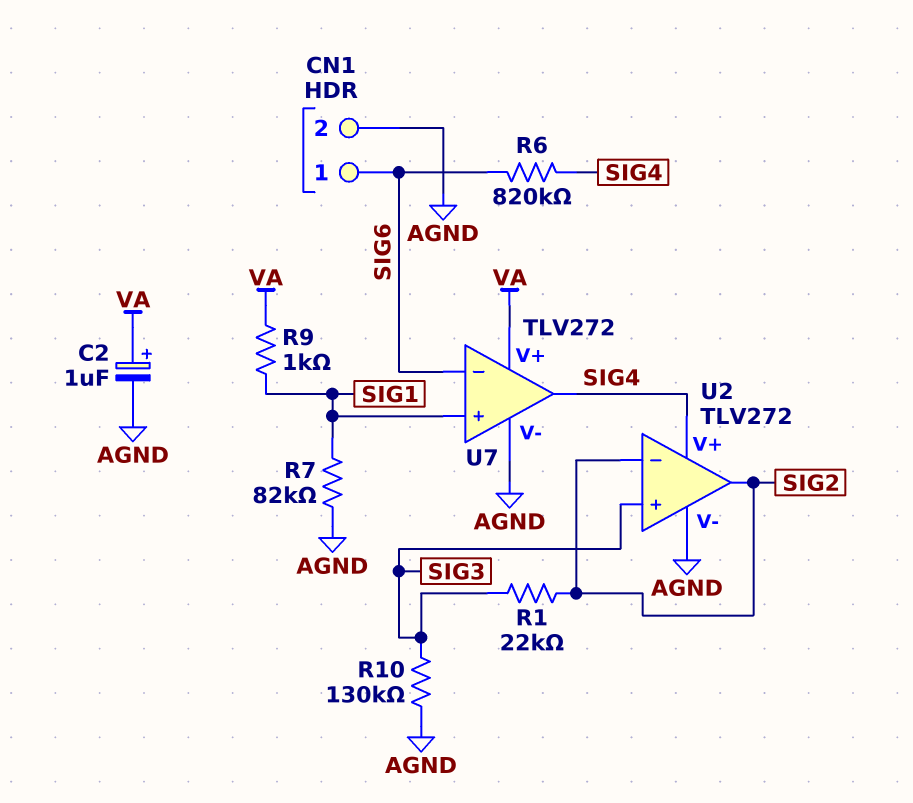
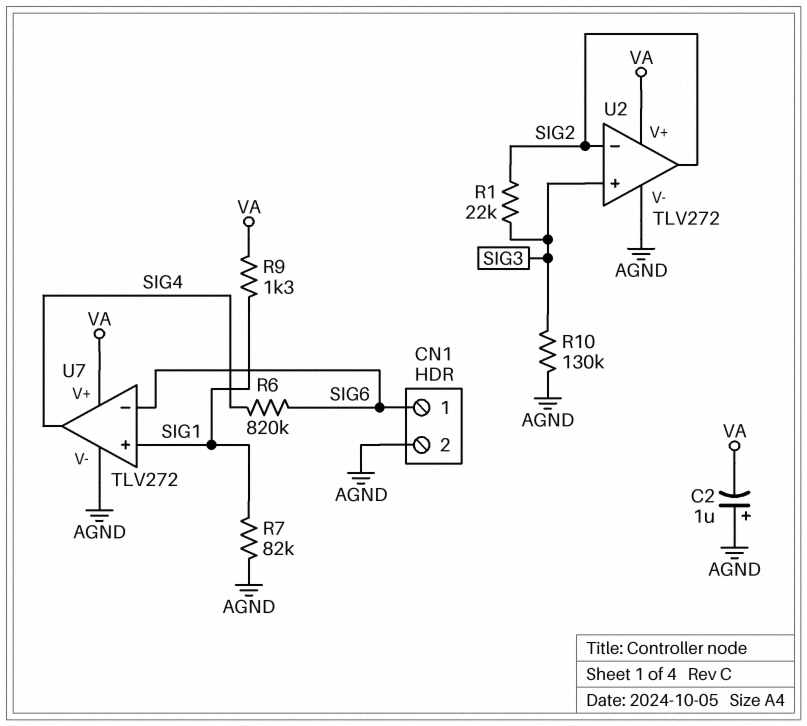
C2: 1uF (plus VA, minus AGND) -> 1uF (plus AGND, minus VA)
R9: 1k (SIG1, VA) -> 1.3k (SIG1, VA)
U2 pin V+: SIG4 -> VA

